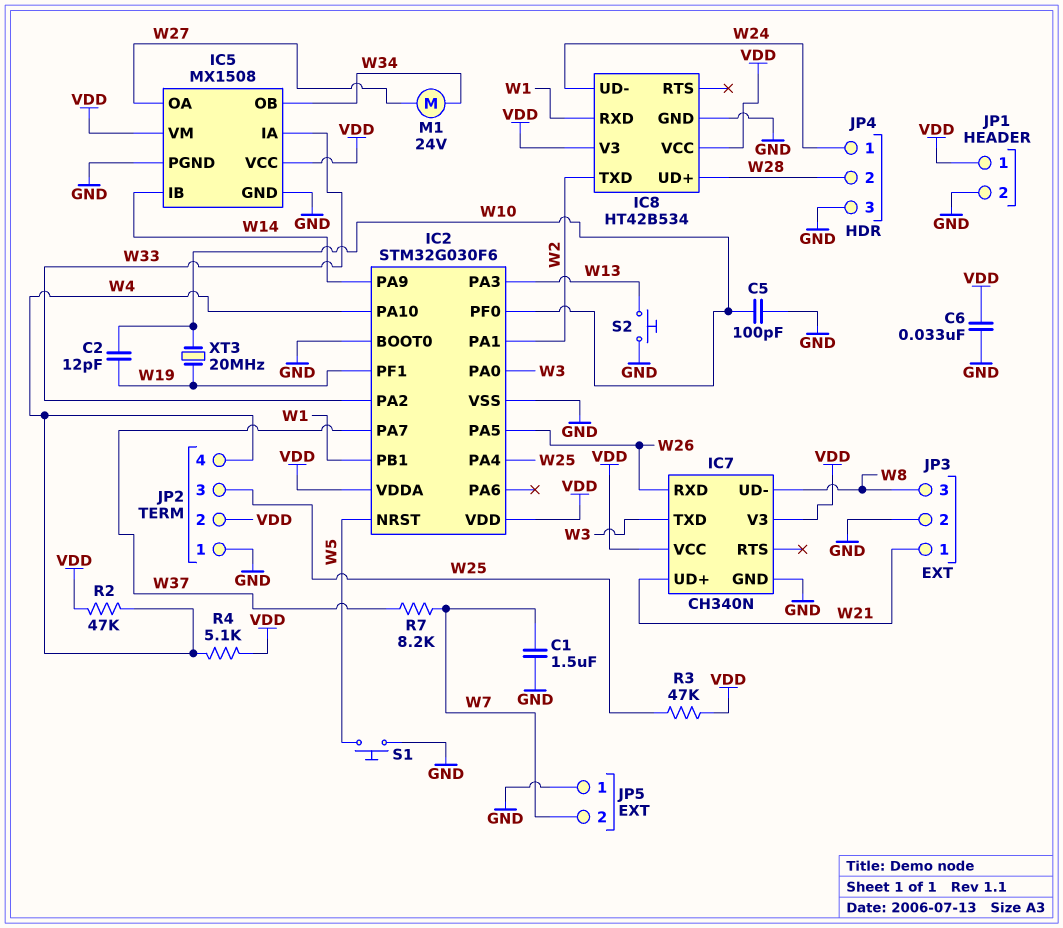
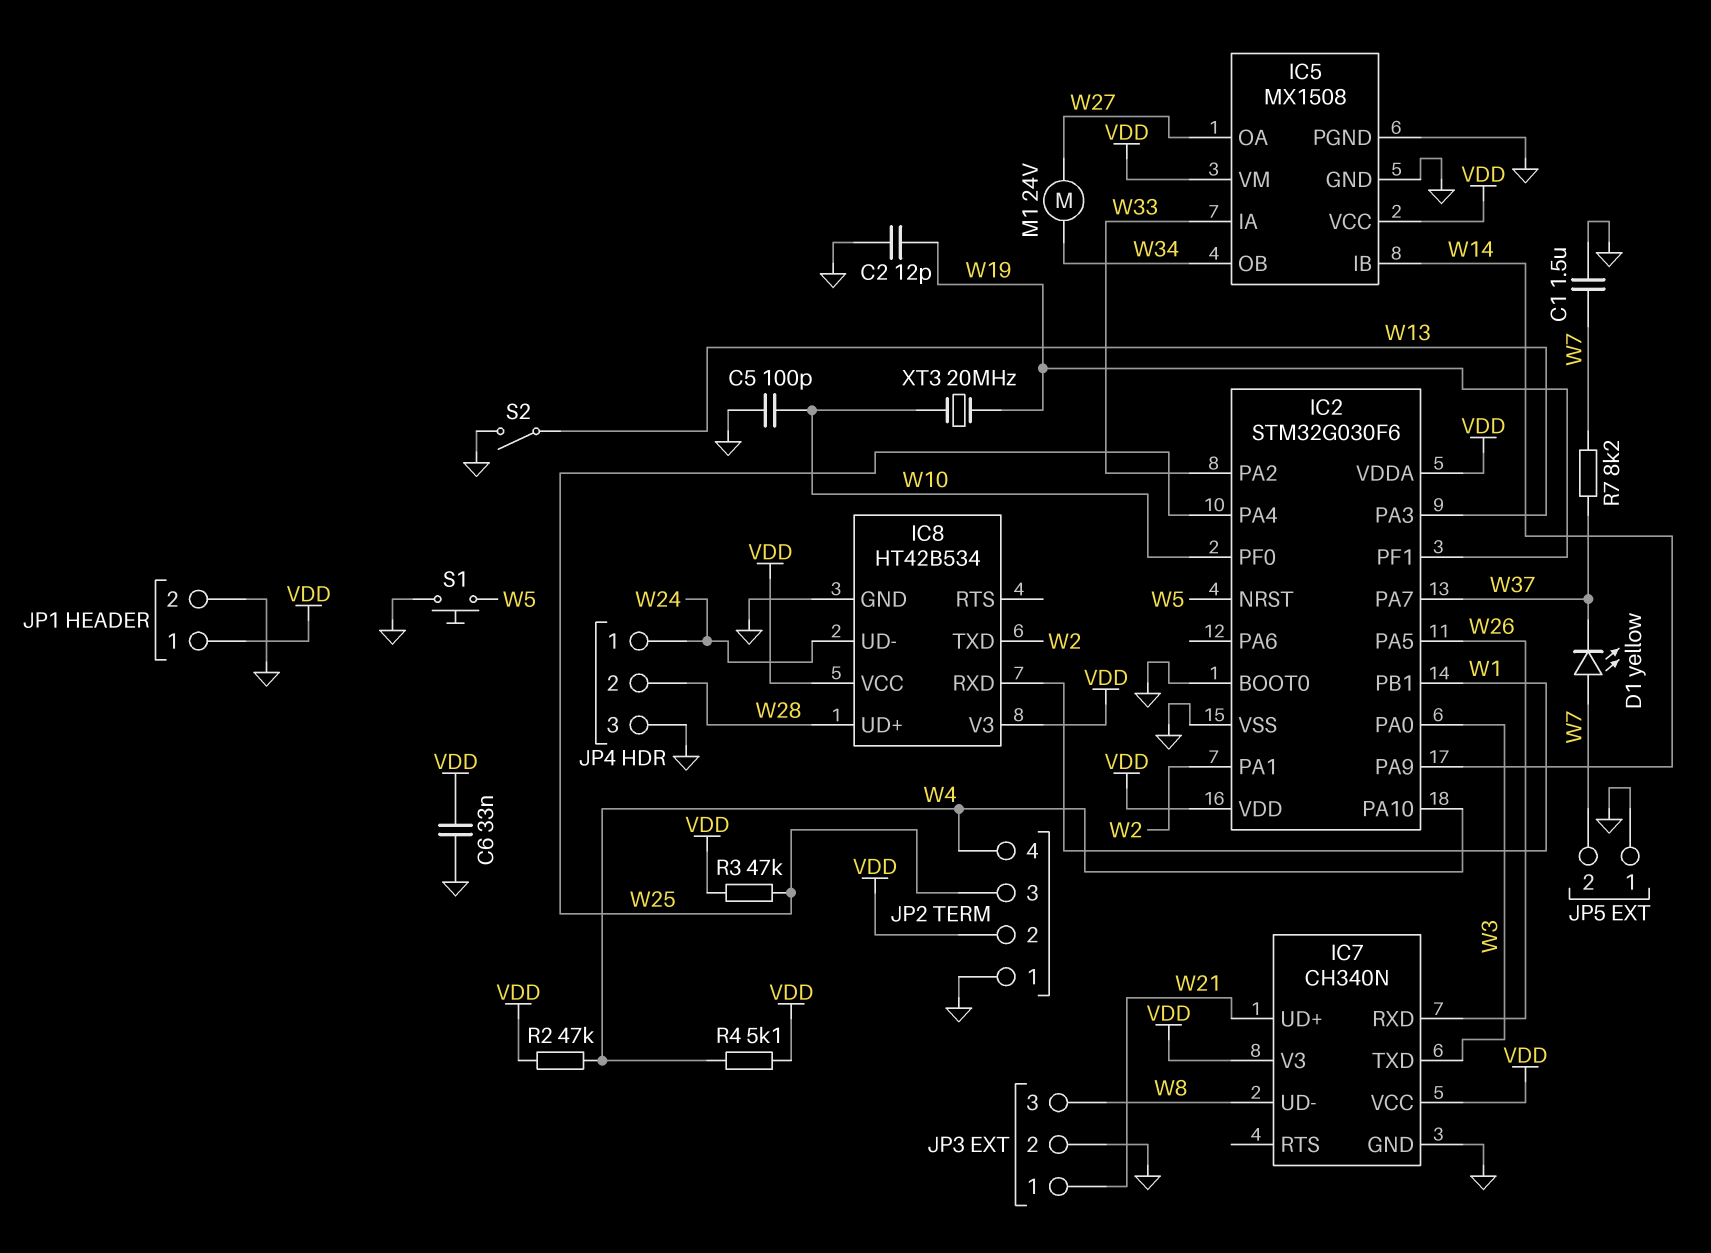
C2: 12pF (W10, W19) -> 12pF (GND, W19)
D1: none -> LED yellow (A W7, K W37)
S2: button (GND, W13) -> switch (GND, W13)

